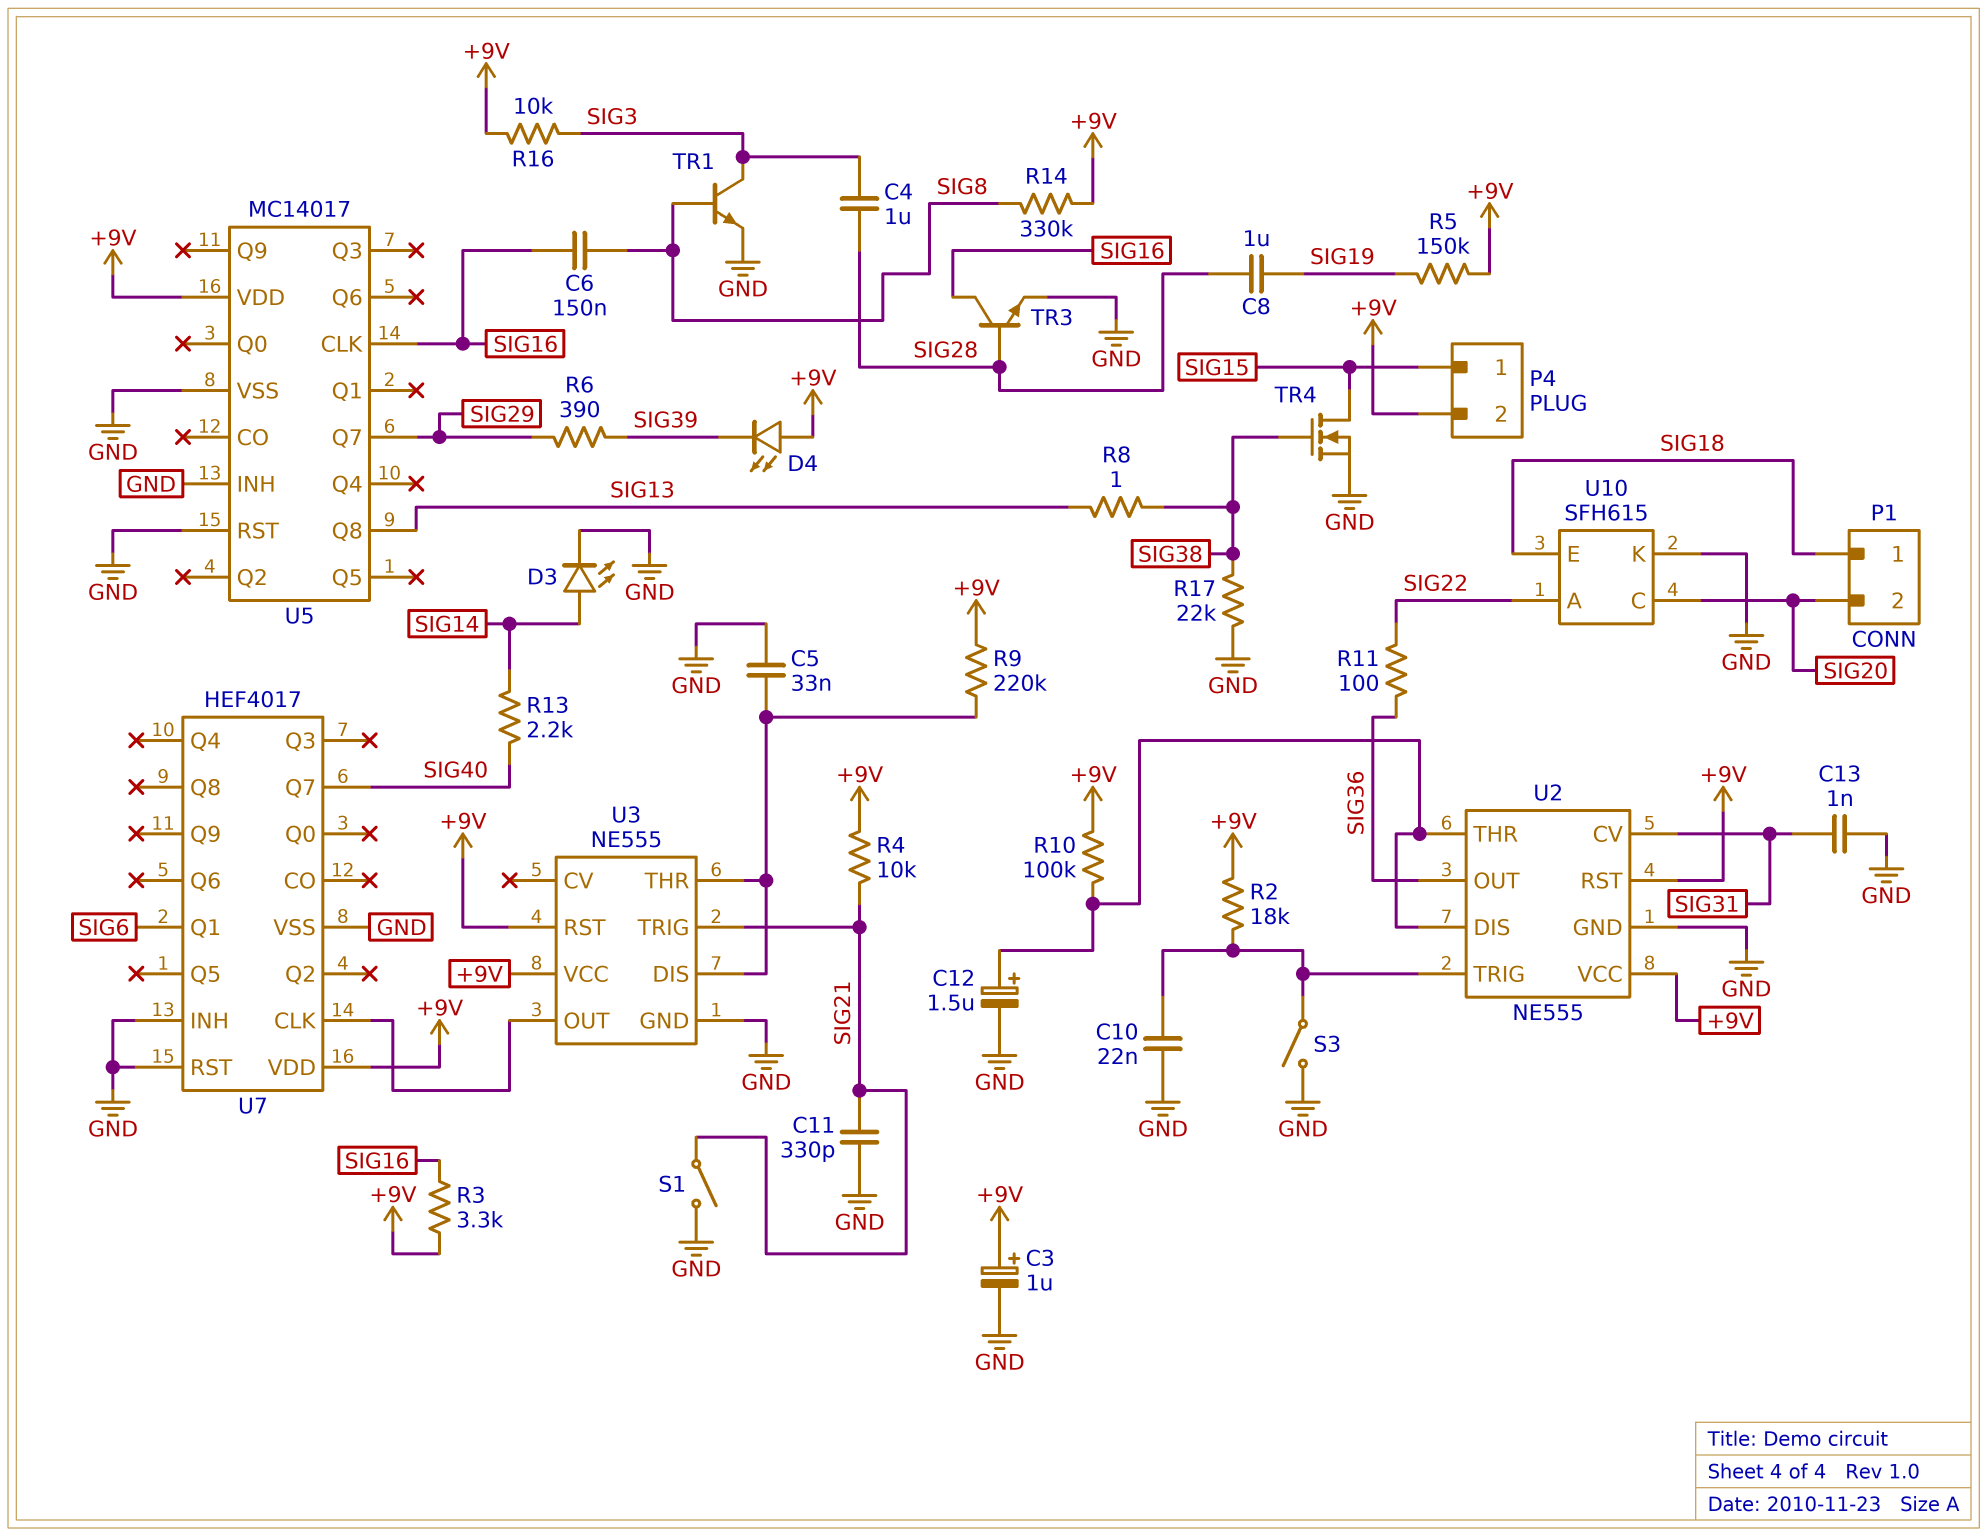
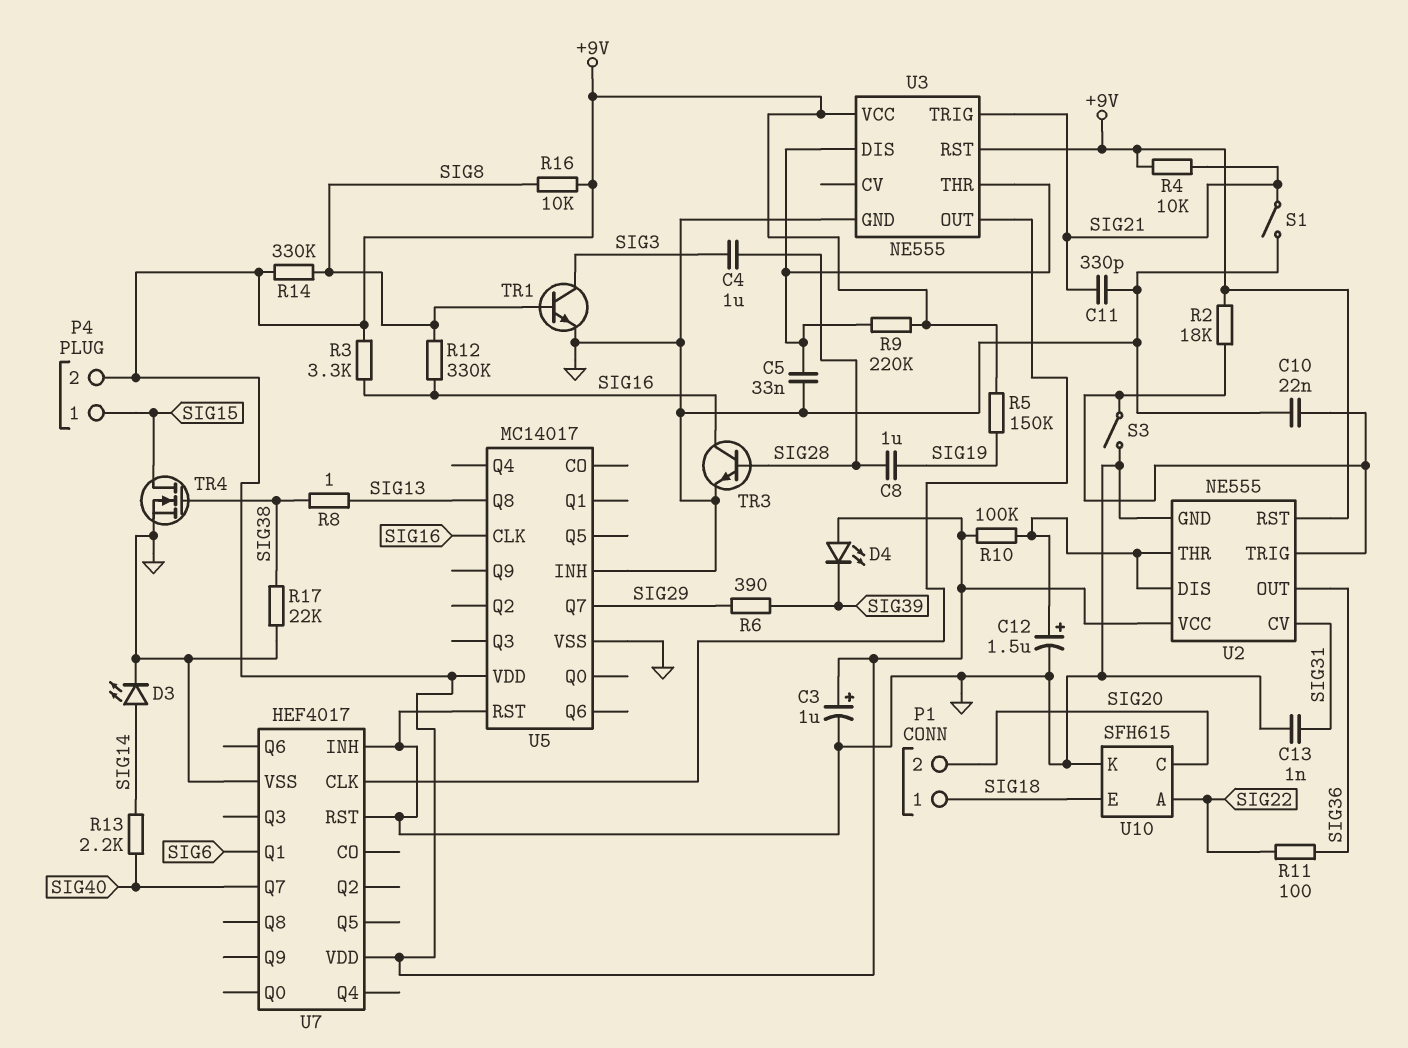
C6: 150nF (SIG8, SIG16) -> none
R12: none -> 330k (SIG8, SIG16)
R16: 10k (+9V, SIG3) -> 10k (+9V, SIG8)

